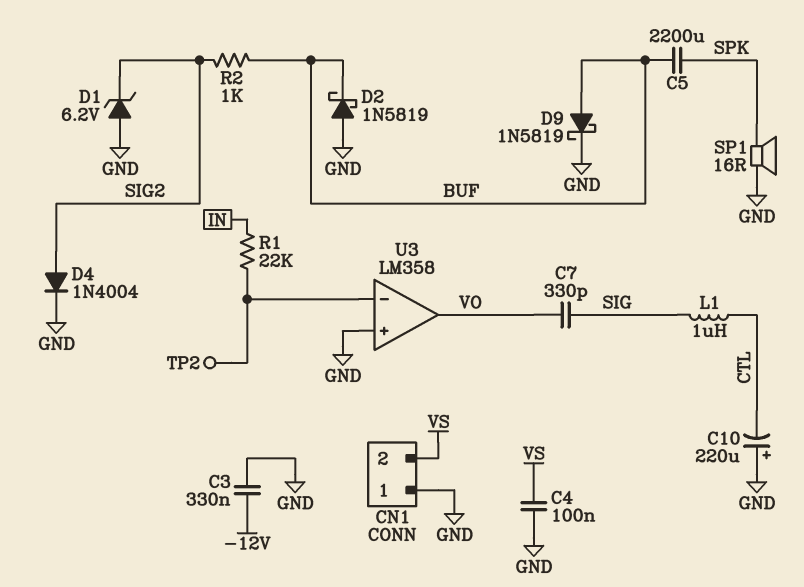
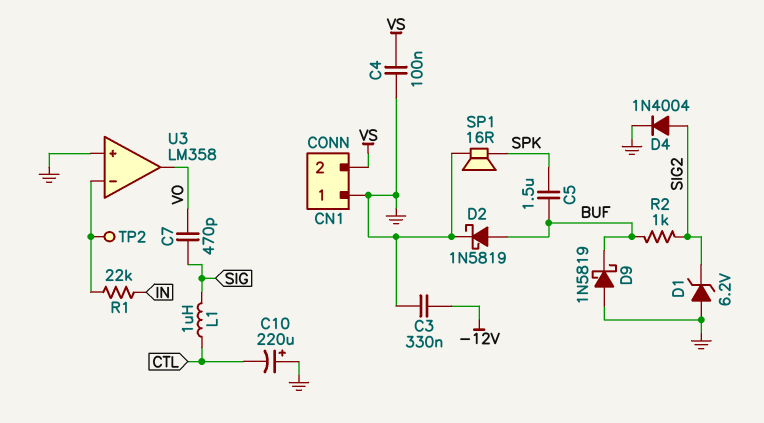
C5: 2200uF (BUF, SPK) -> 1.5uF (BUF, SPK)
C7: 330pF (SIG, VO) -> 470pF (SIG, VO)
D2: schottky 1N5819 (A GND, K BUF) -> schottky 1N5819 (A BUF, K GND)
D9: schottky 1N5819 (A BUF, K GND) -> schottky 1N5819 (A GND, K BUF)

